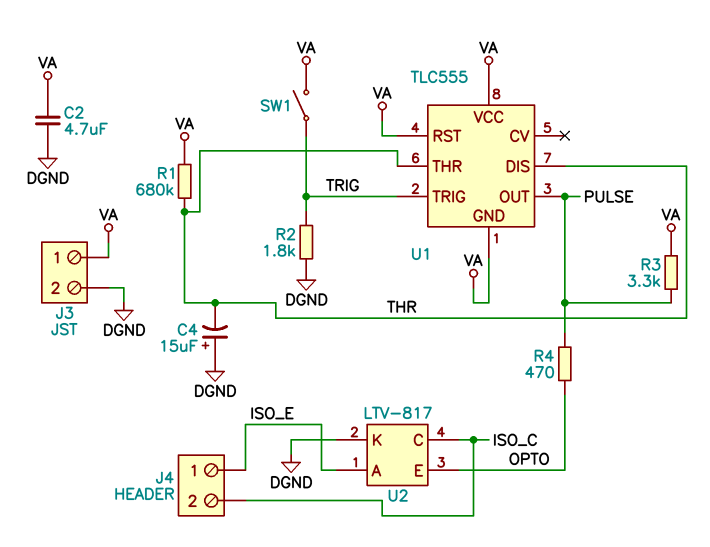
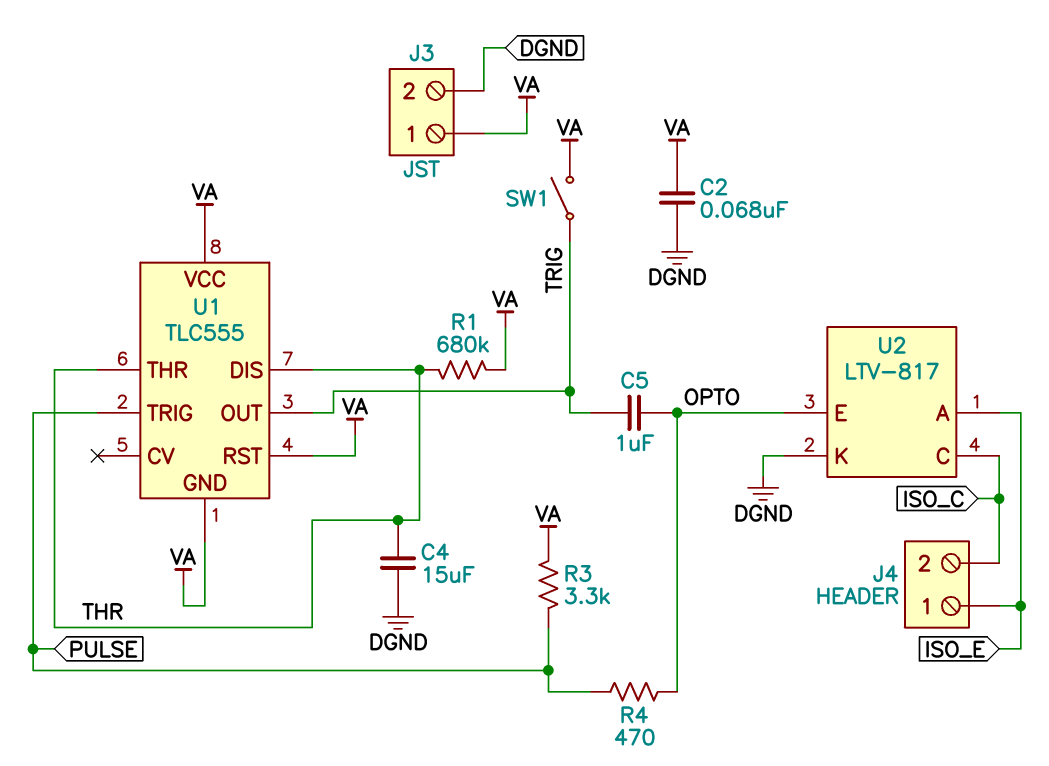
C2: 4.7uF (DGND, VA) -> 68nF (DGND, VA)
C4: 15uF (plus DGND, minus THR) -> 15uF (DGND, THR)
C5: none -> 1uF (OPTO, TRIG)
R2: 1.8k (DGND, TRIG) -> none
U1 pin OUT: PULSE -> TRIG
U1 pin TRIG: TRIG -> PULSE

